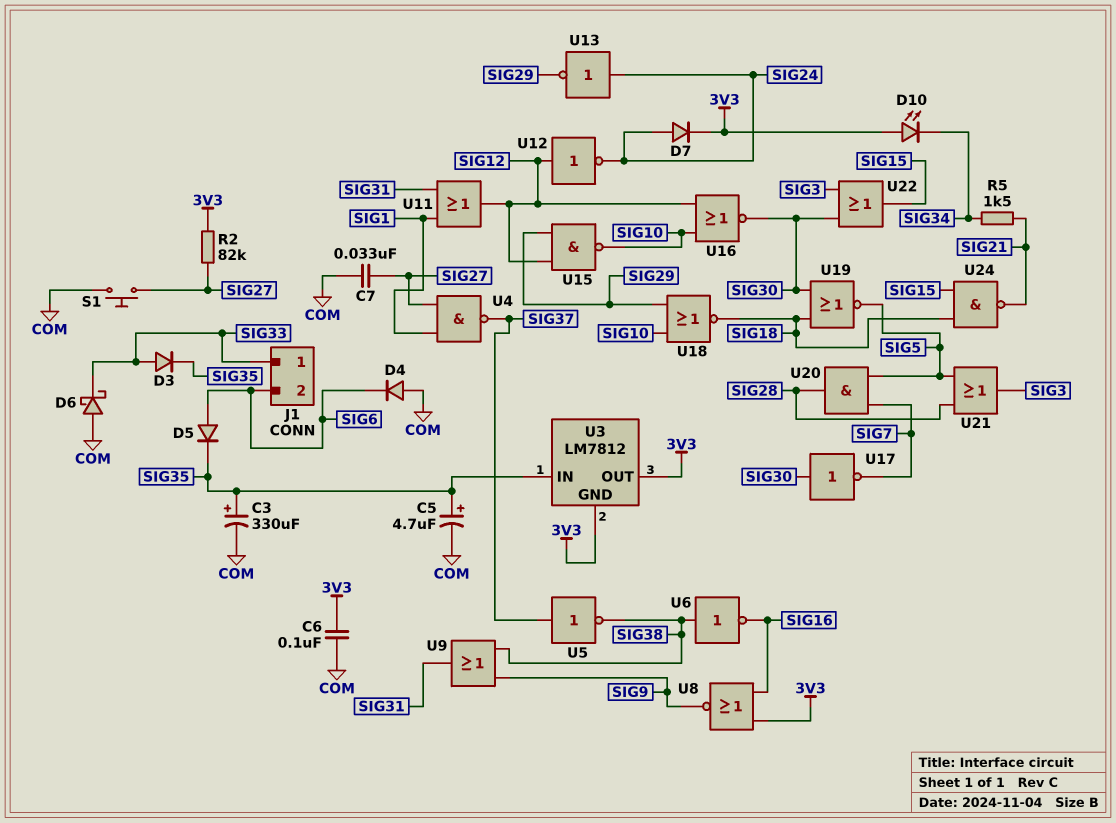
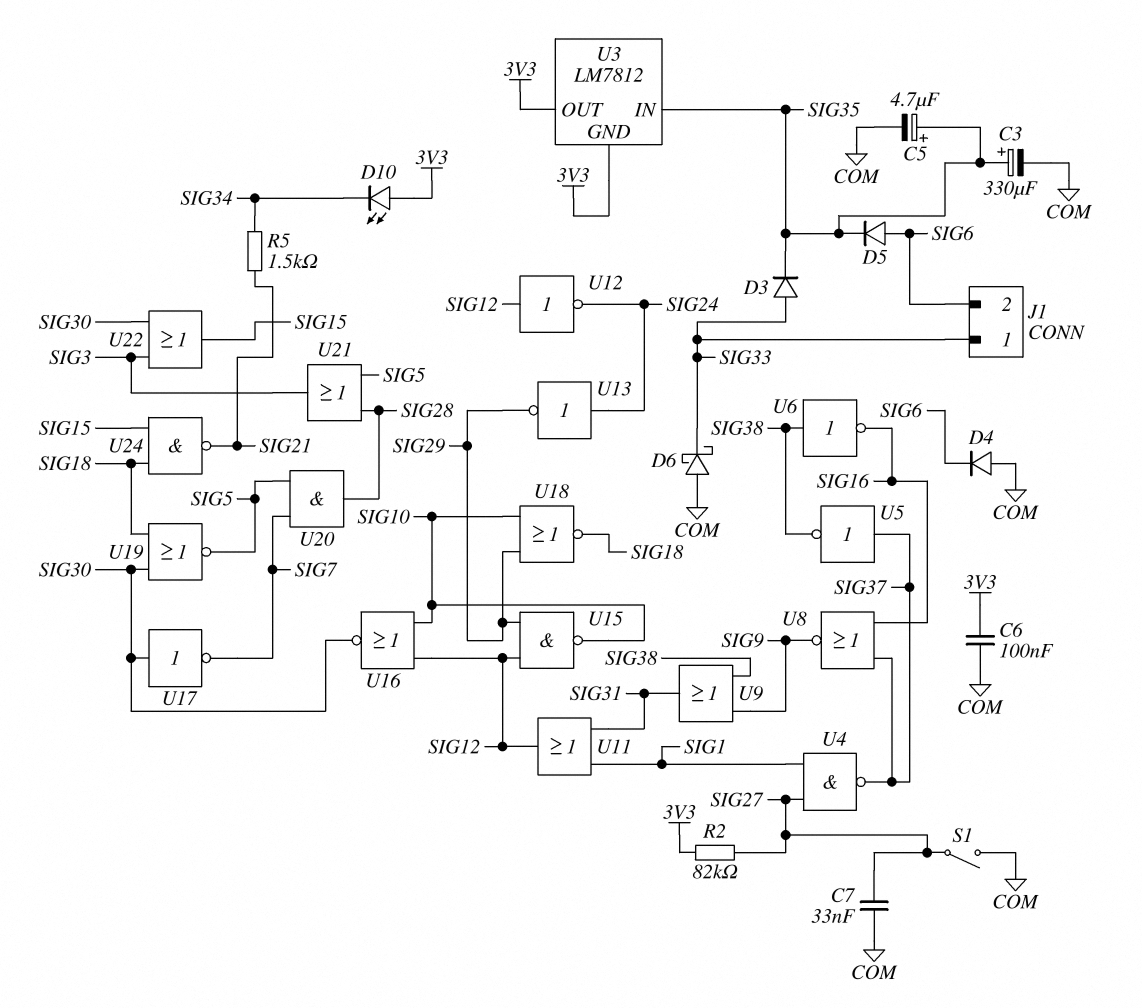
D7: diode (A SIG24, K 3V3) -> none
S1: button (COM, SIG27) -> switch (COM, SIG27)
U8: NOR (in 3V3, in SIG16, out SIG9) -> NOR (in SIG16, in SIG37, out SIG9)

